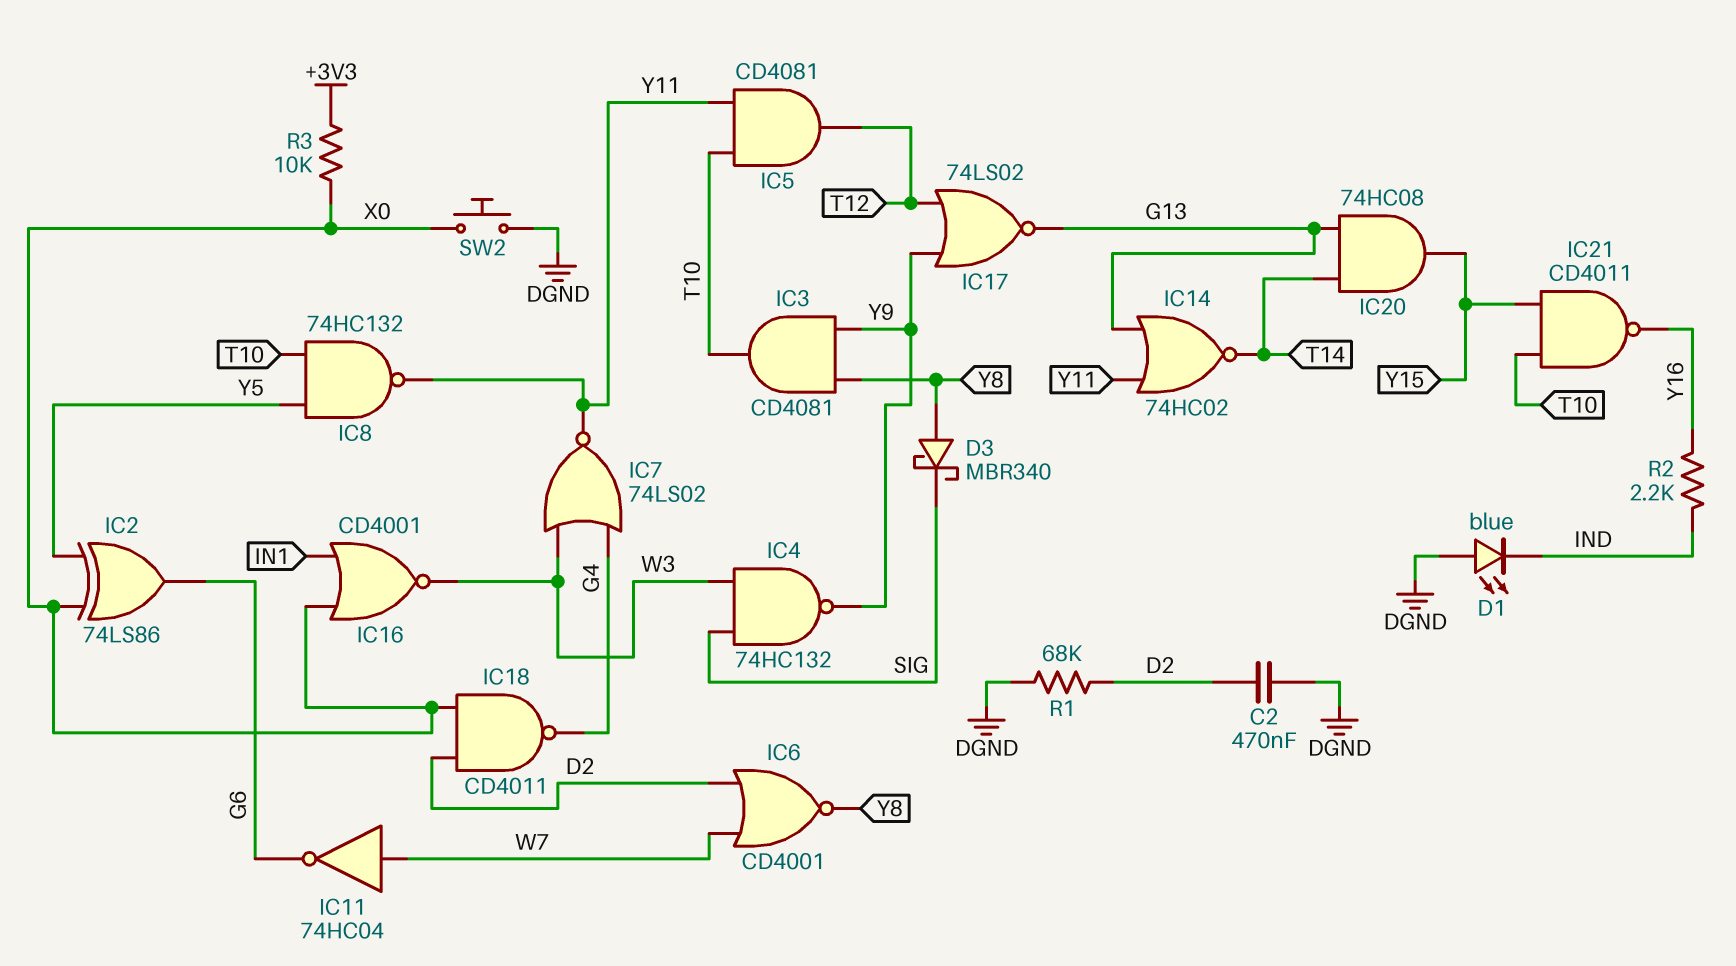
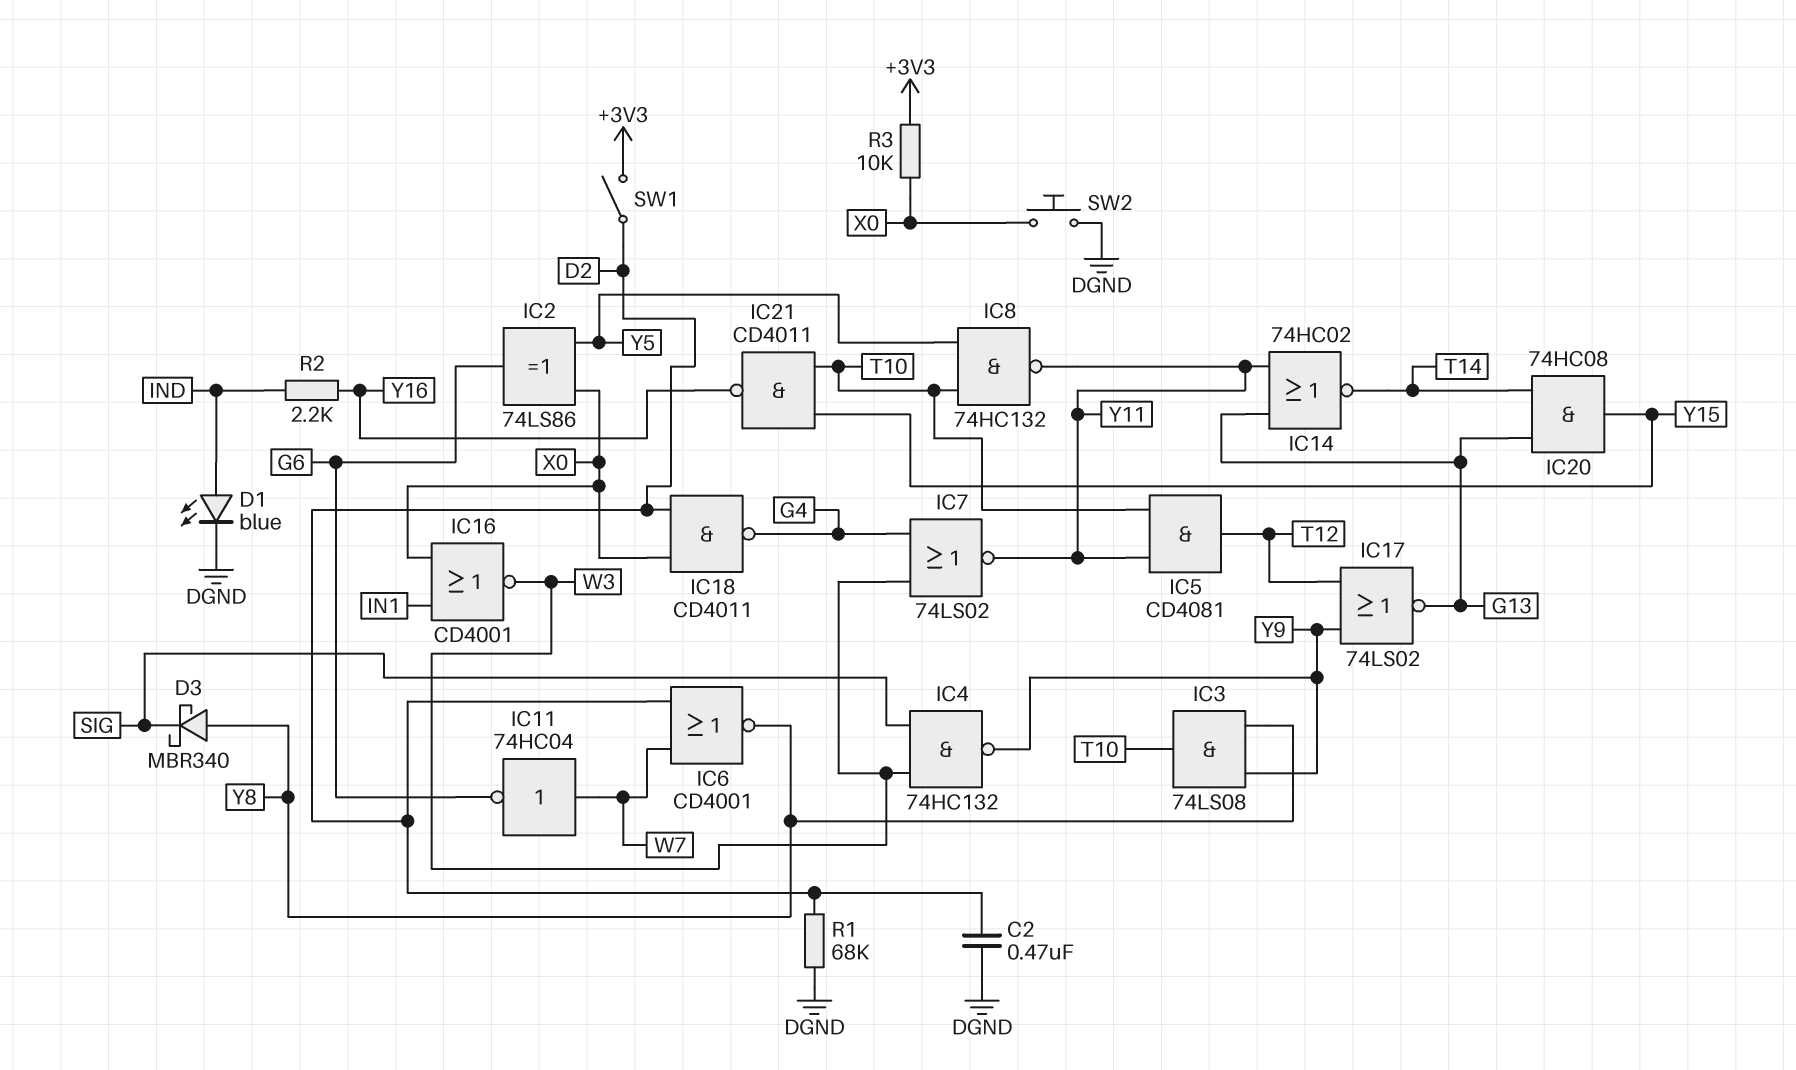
D1: LED blue (A DGND, K IND) -> LED blue (A IND, K DGND)
IC3: AND CD4081 (in Y8, in Y9, out T10) -> AND 74LS08 (in Y8, in Y9, out T10)
SW1: none -> switch (+3V3, D2)

